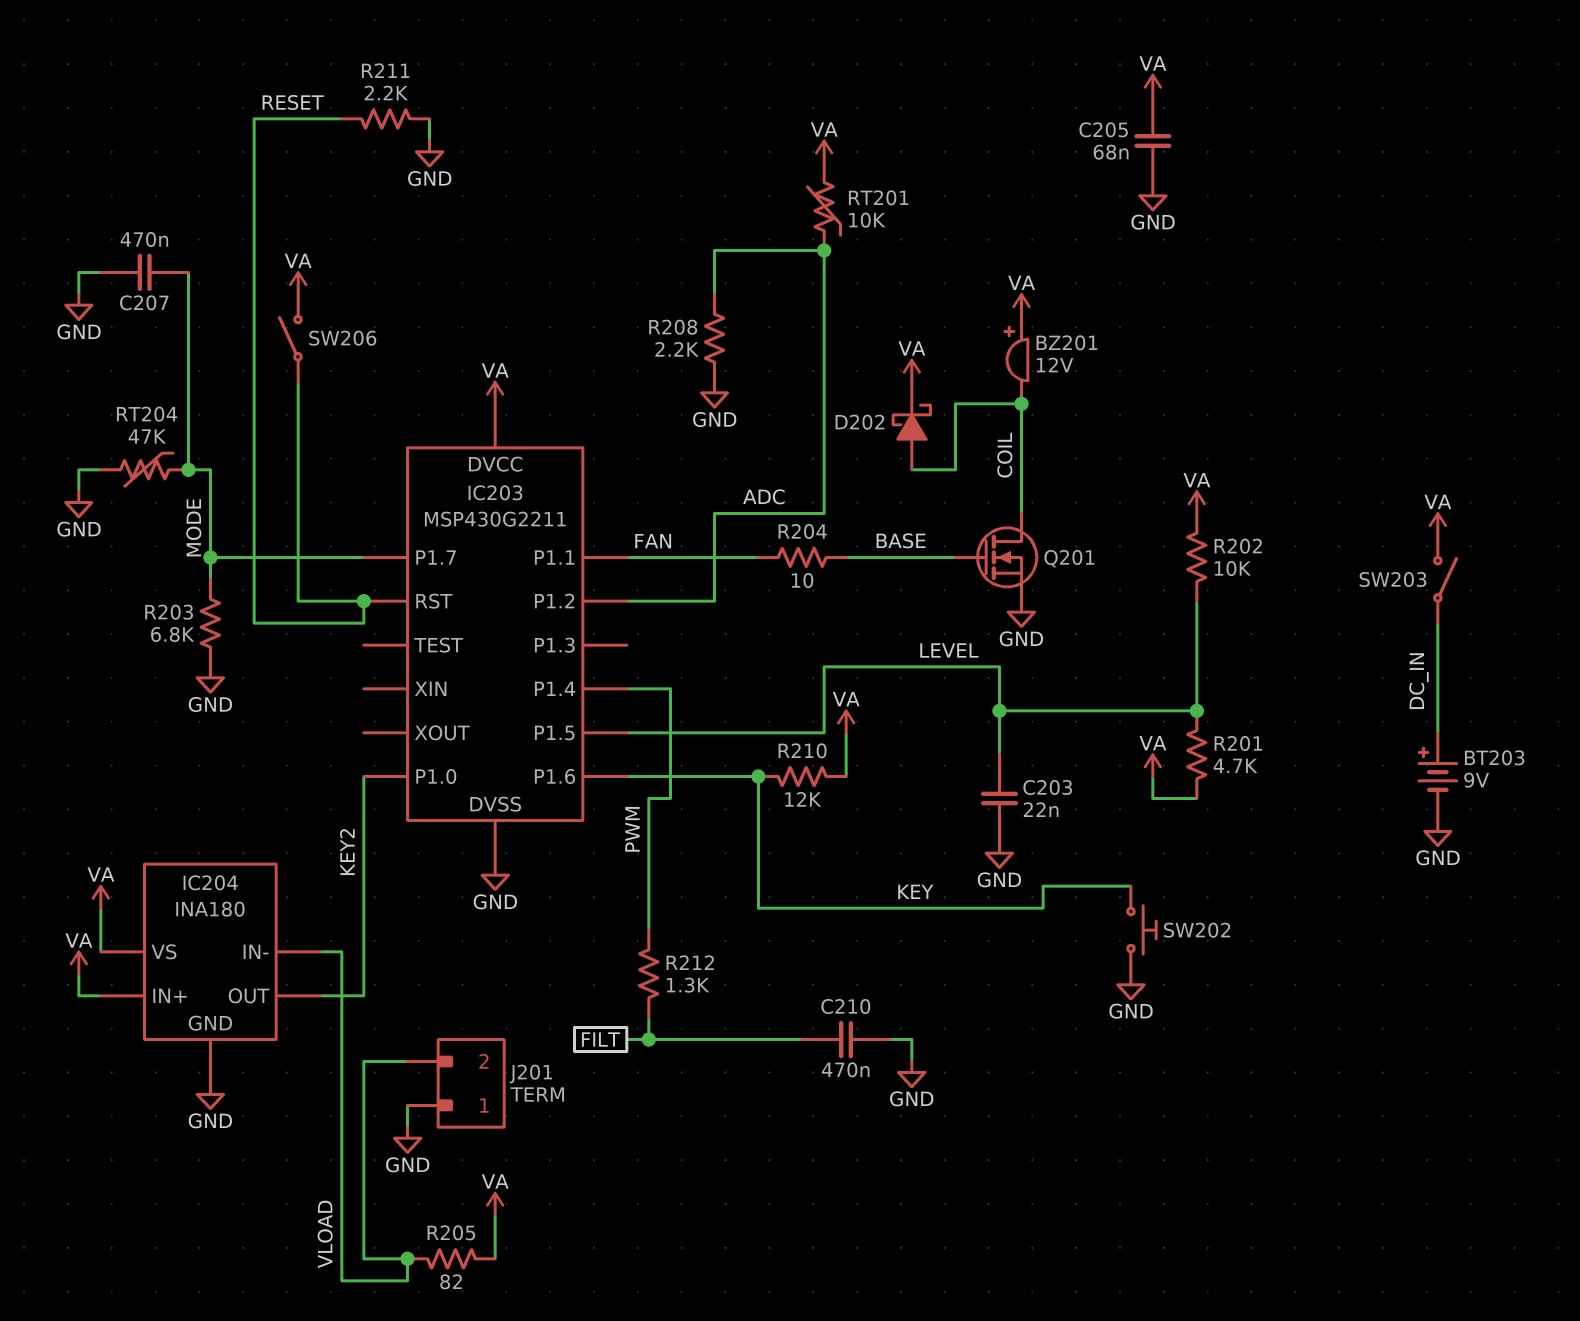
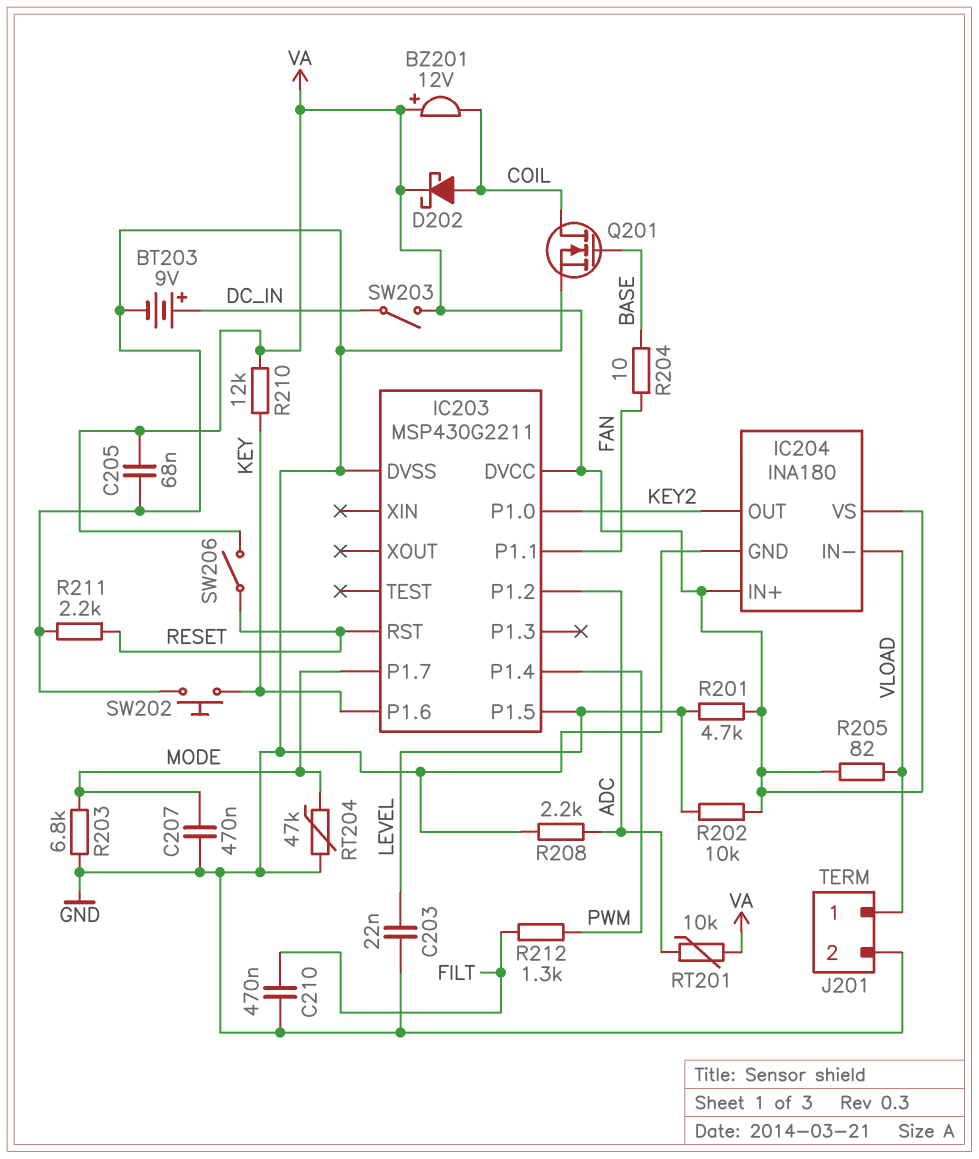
J201 pin 1: GND -> VLOAD
J201 pin 2: VLOAD -> GND

